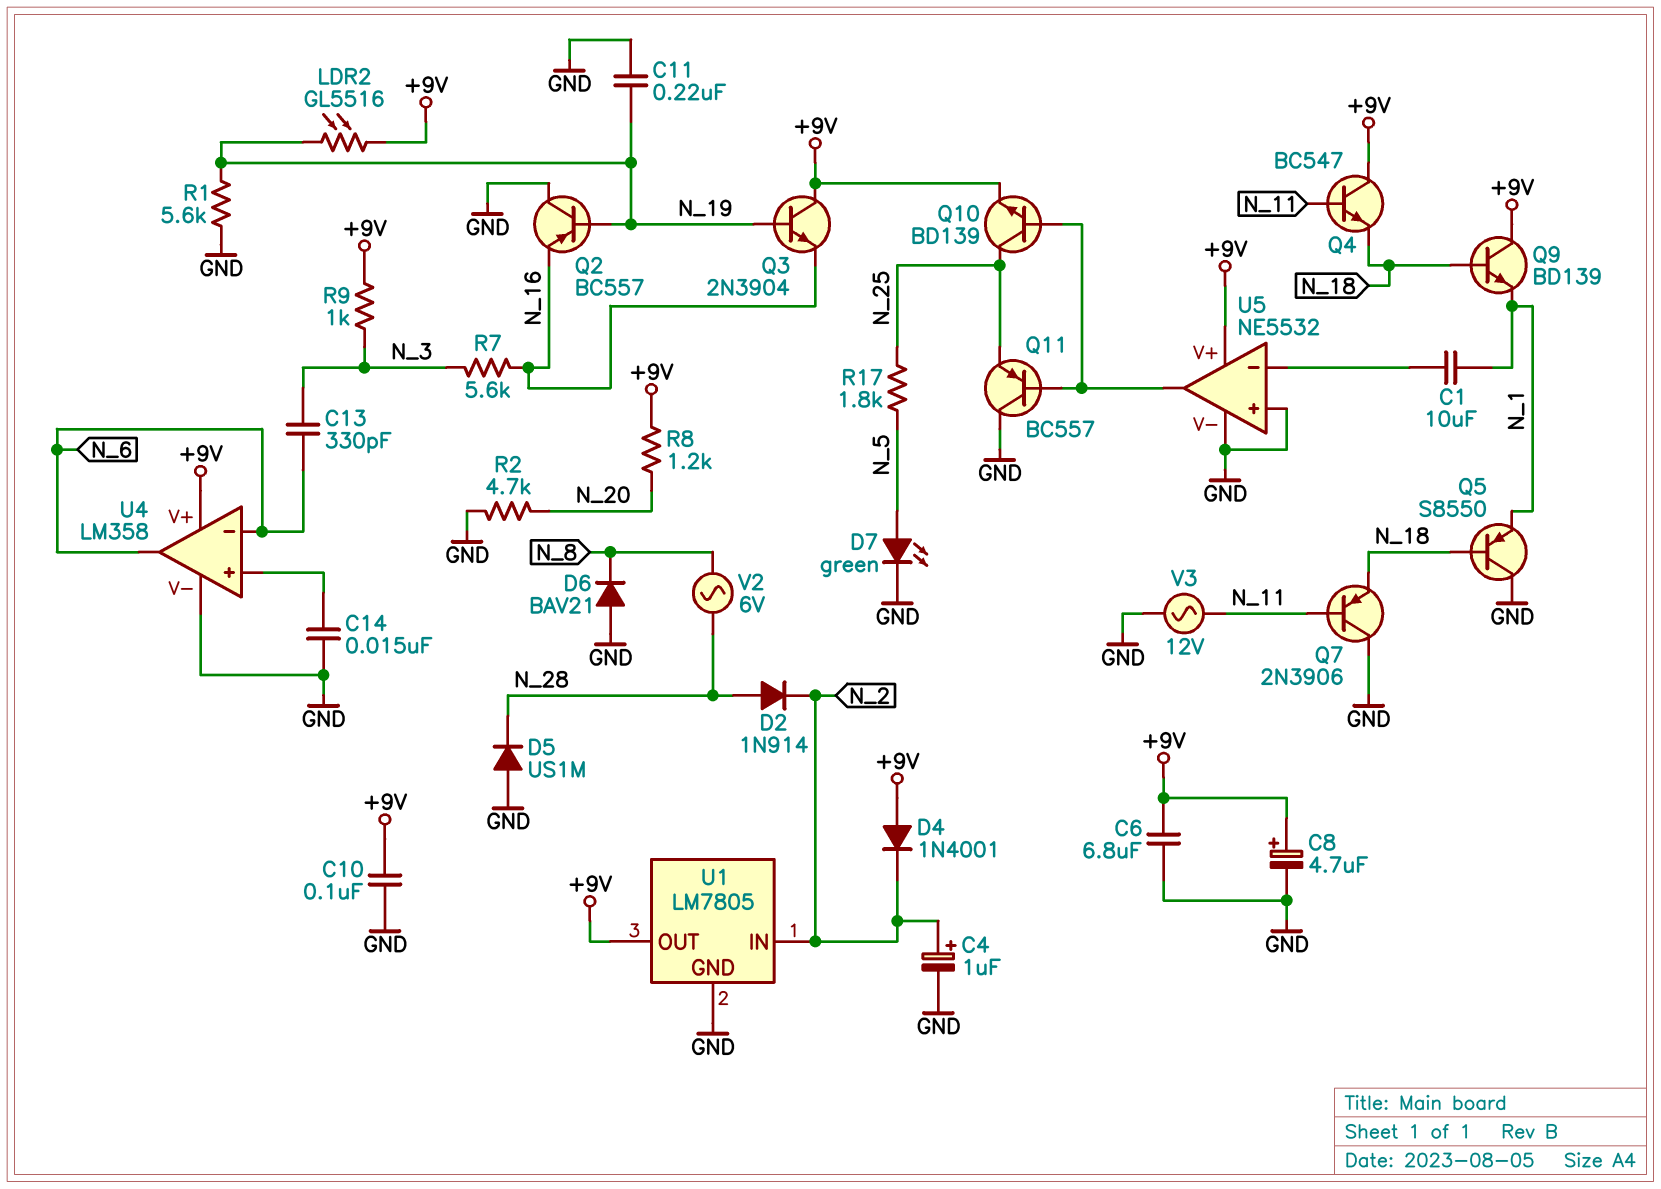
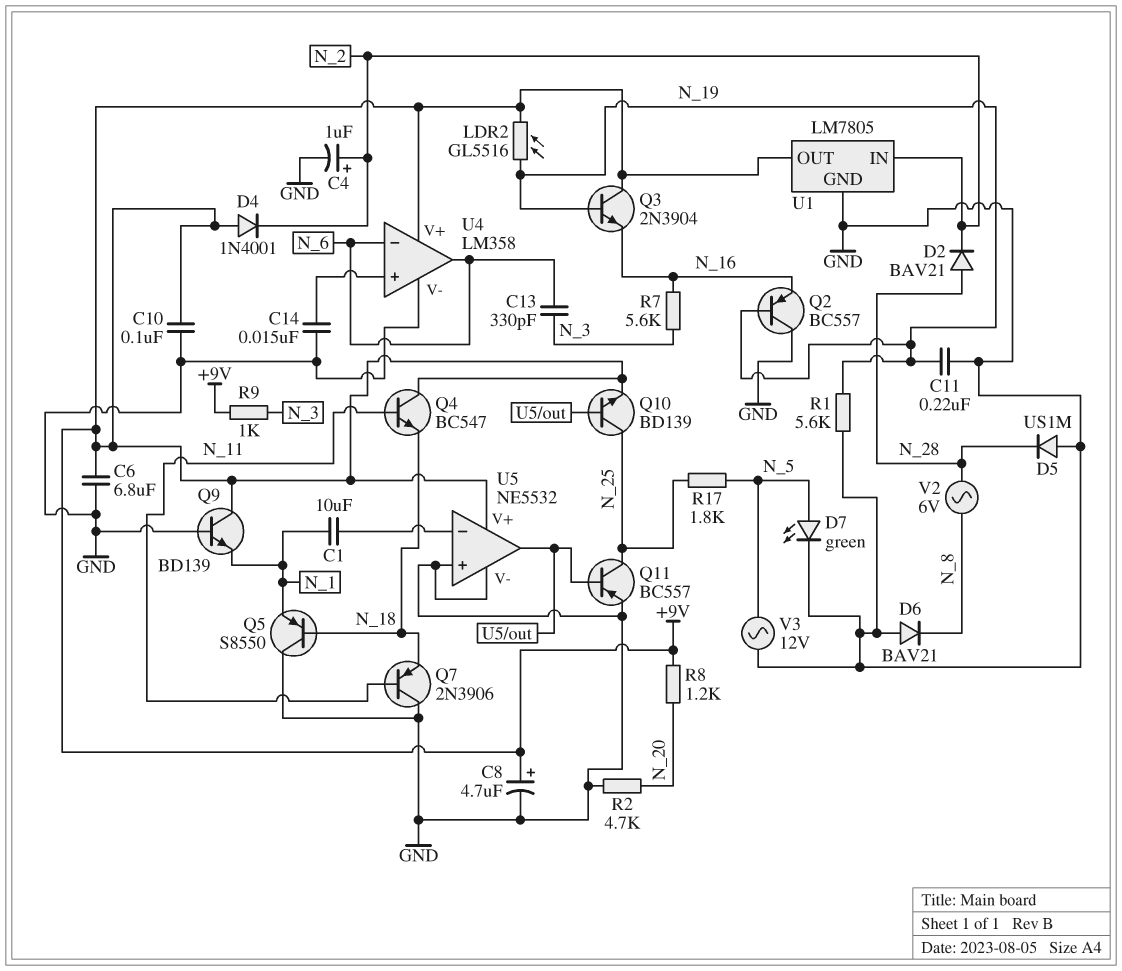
D2: diode 1N914 (A N_28, K N_2) -> diode BAV21 (A N_28, K N_2)
Q9: NPN BD139 (B N_18, C +9V, E N_1) -> NPN BD139 (B GND, C +9V, E N_1)
Q11: PNP BC557 (B U5/out, C GND, E N_25) -> PNP BC557 (B U5/out, C N_25, E GND)
V3: AC 12V (GND, N_11) -> AC 12V (GND, N_5)

